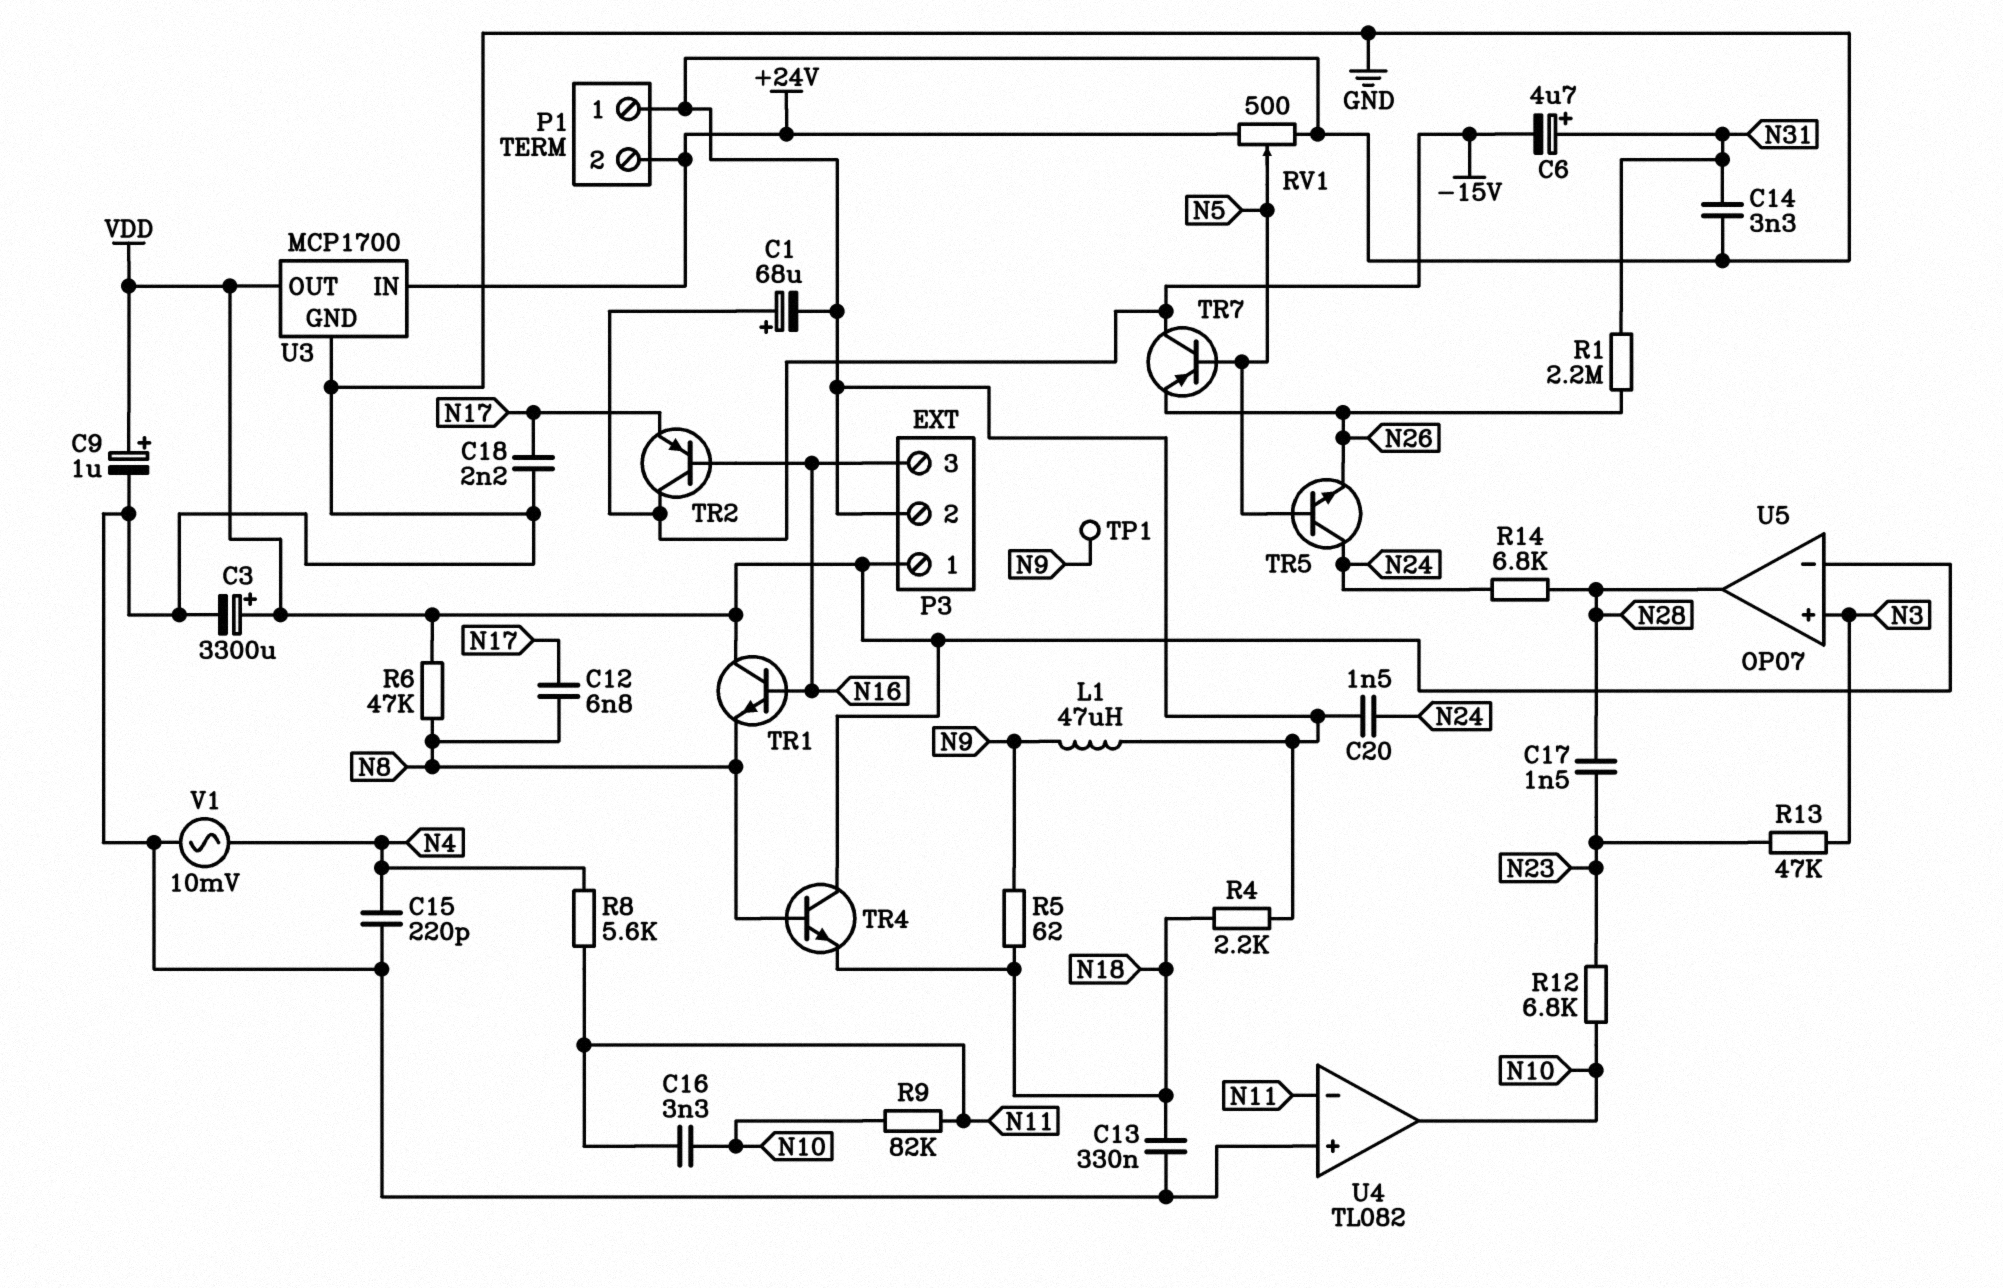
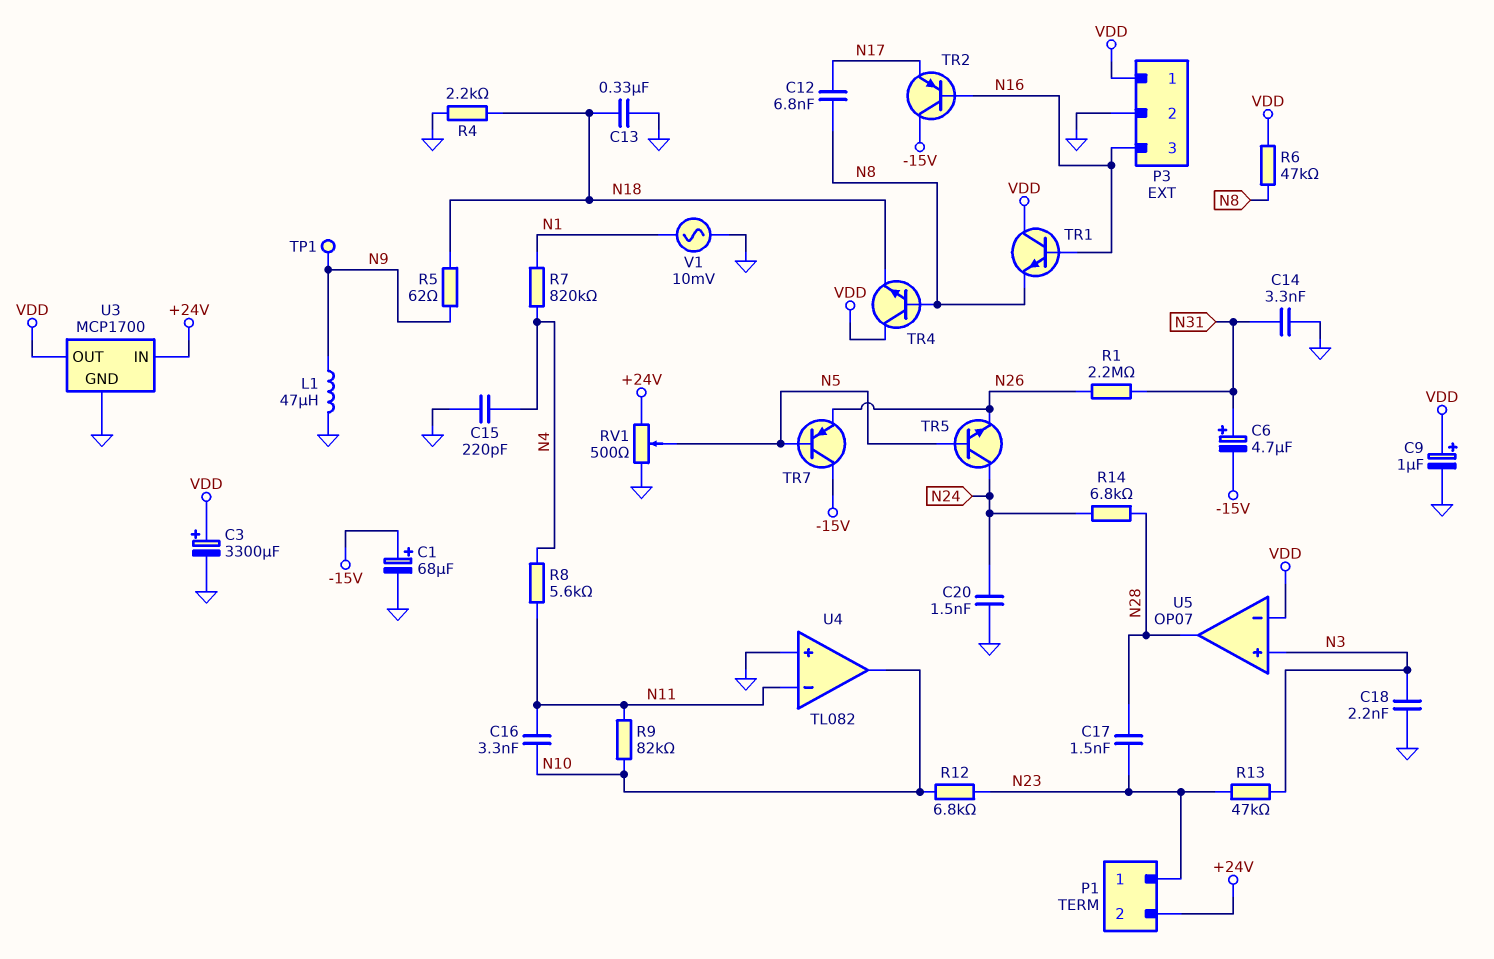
C18: 2.2nF (GND, N17) -> 2.2nF (GND, N3)
P1 pin 1: GND -> N23
R7: none -> 820k (N1, N4)
V1: AC 10mV (GND, N4) -> AC 10mV (GND, N1)

